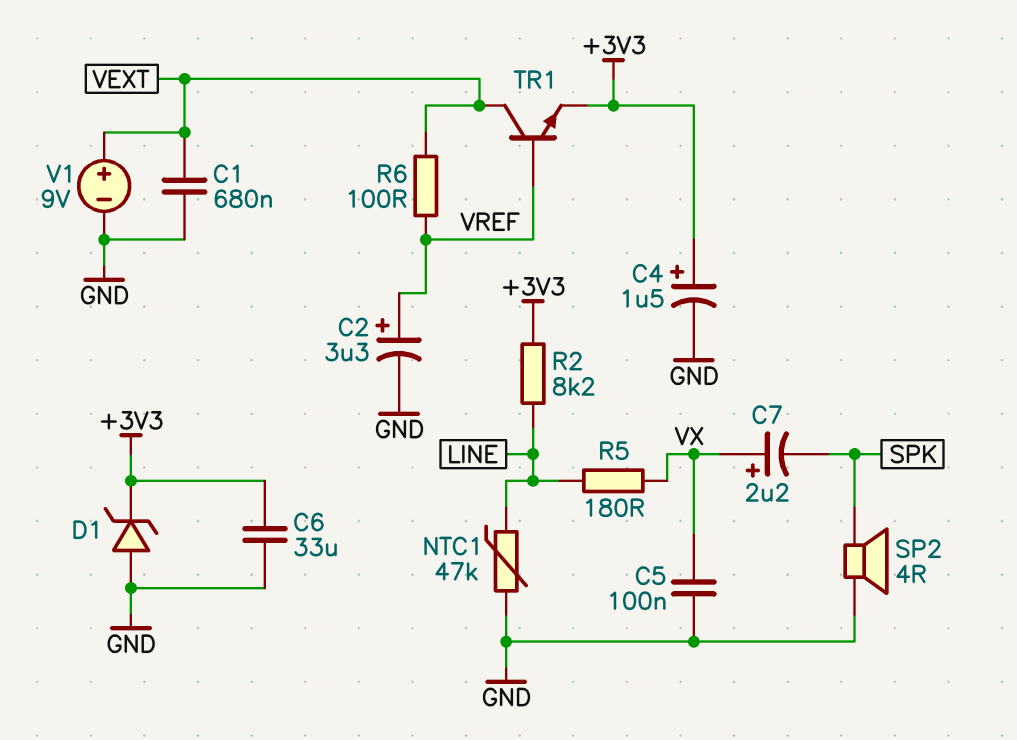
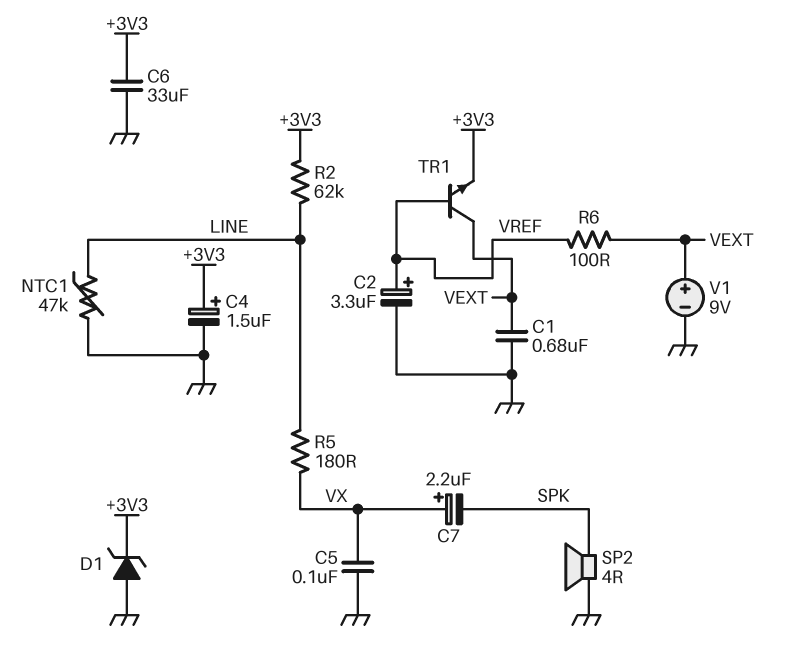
R2: 8.2k (+3V3, LINE) -> 62k (+3V3, LINE)

